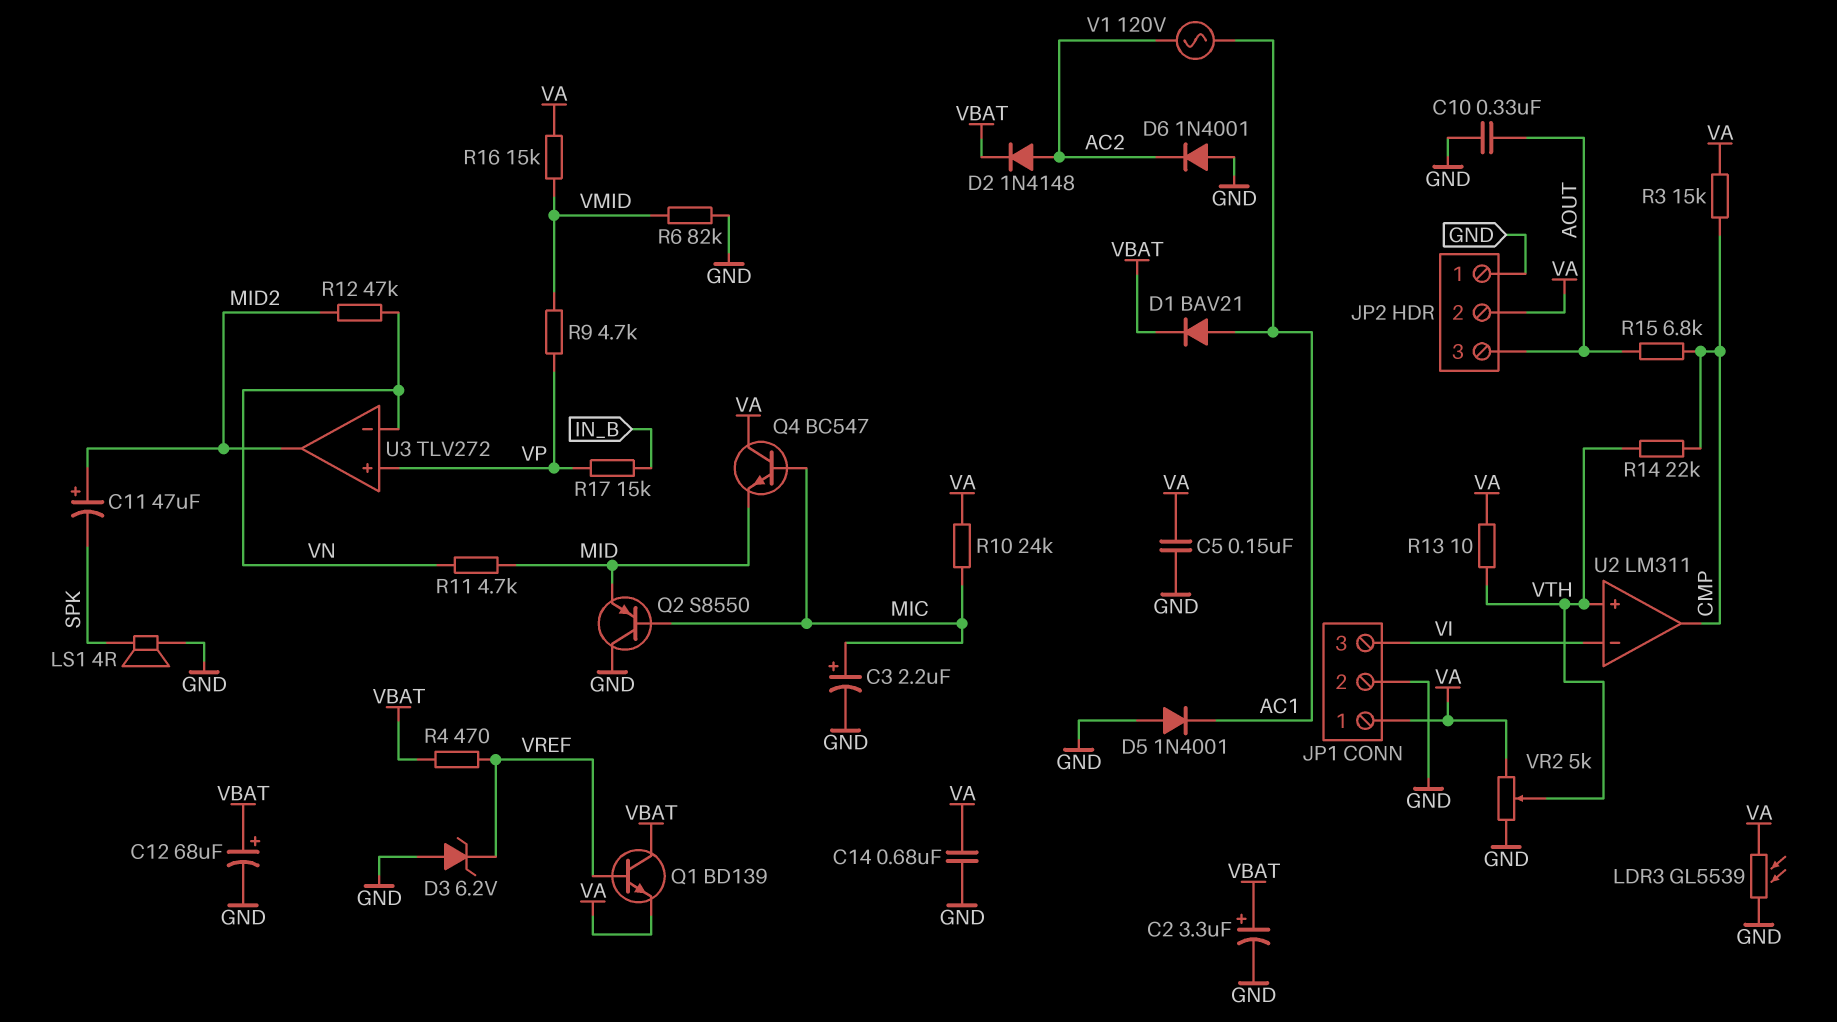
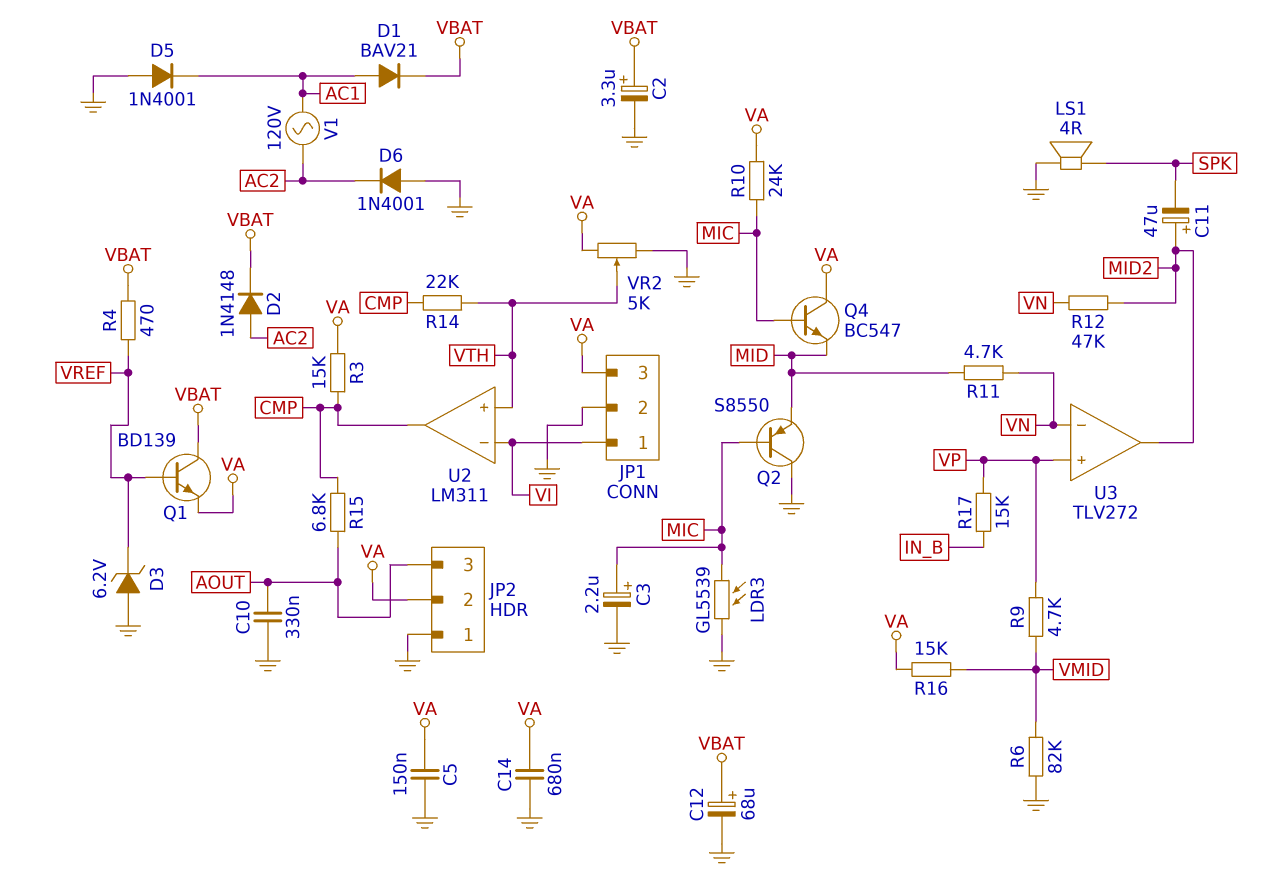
JP1 pin 1: VA -> VI
JP1 pin 3: VI -> VA
LDR3: GL5539 (GND, VA) -> GL5539 (GND, MIC)
R13: 10 (VA, VTH) -> none

